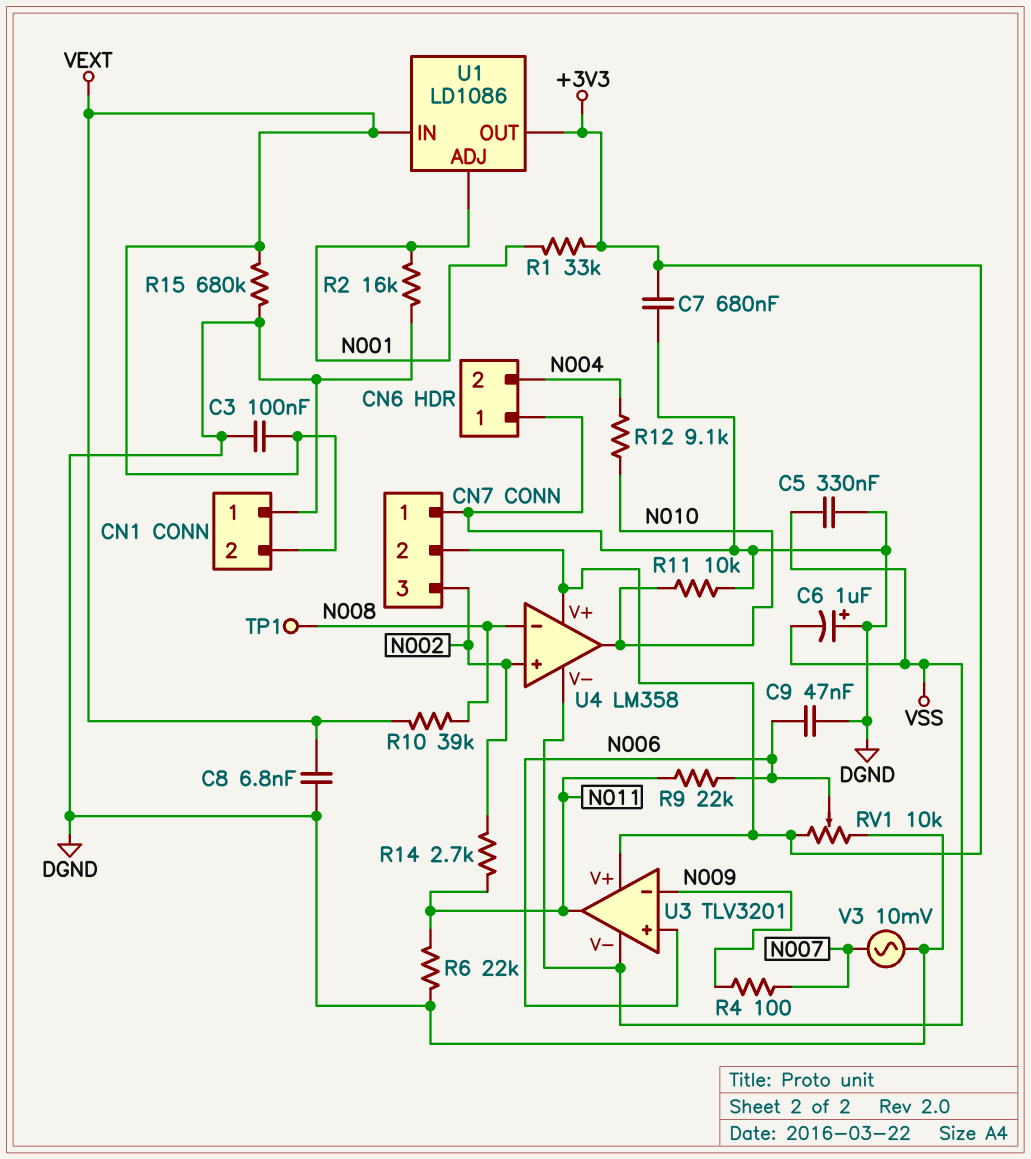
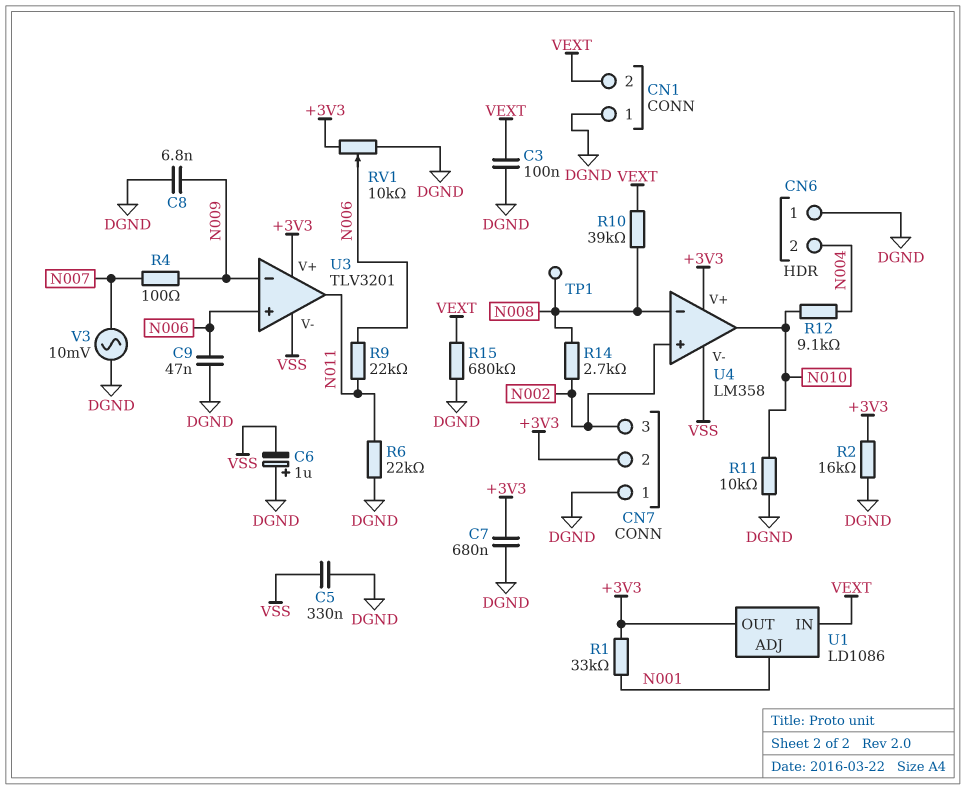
C8: 6.8nF (DGND, VEXT) -> 6.8nF (DGND, N009)
R2: 16k (DGND, N001) -> 16k (+3V3, DGND)
R14: 2.7k (N002, N011) -> 2.7k (N002, N008)

